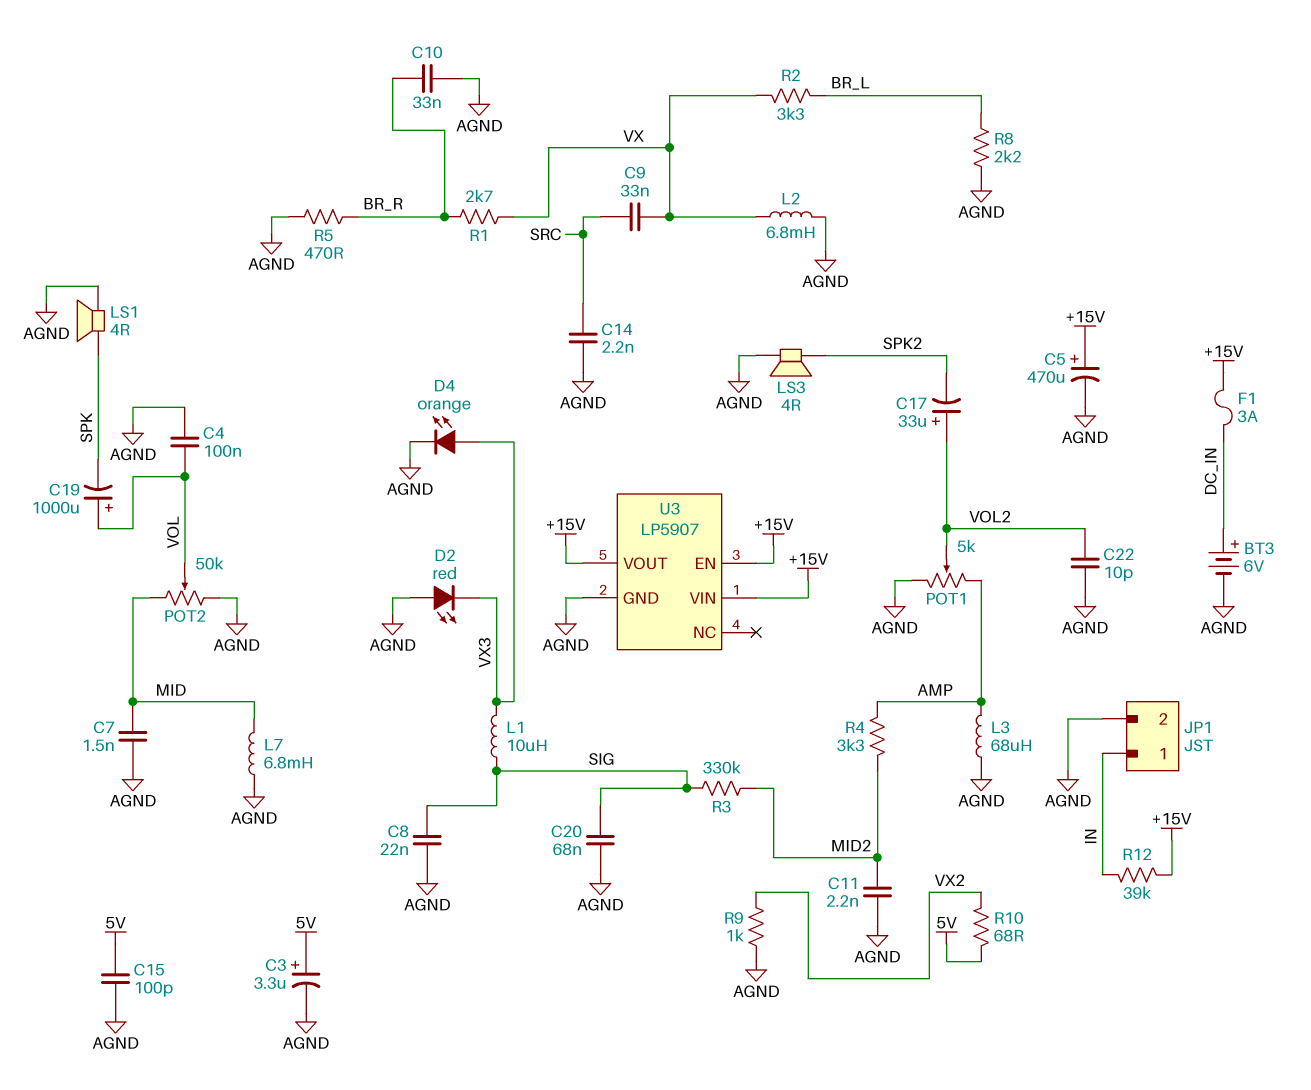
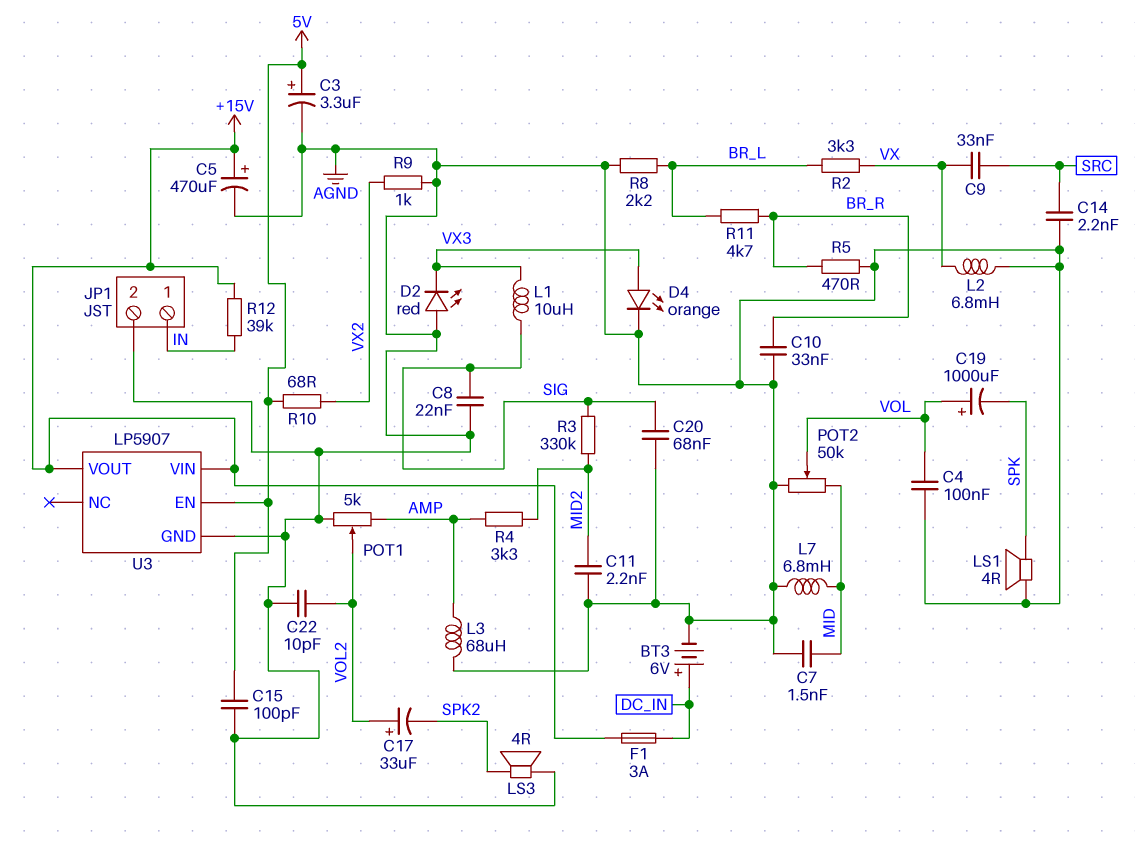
R1: 2.7k (BR_R, VX) -> none
R11: none -> 4.7k (BR_L, BR_R)
U3 pin EN: +15V -> 5V

